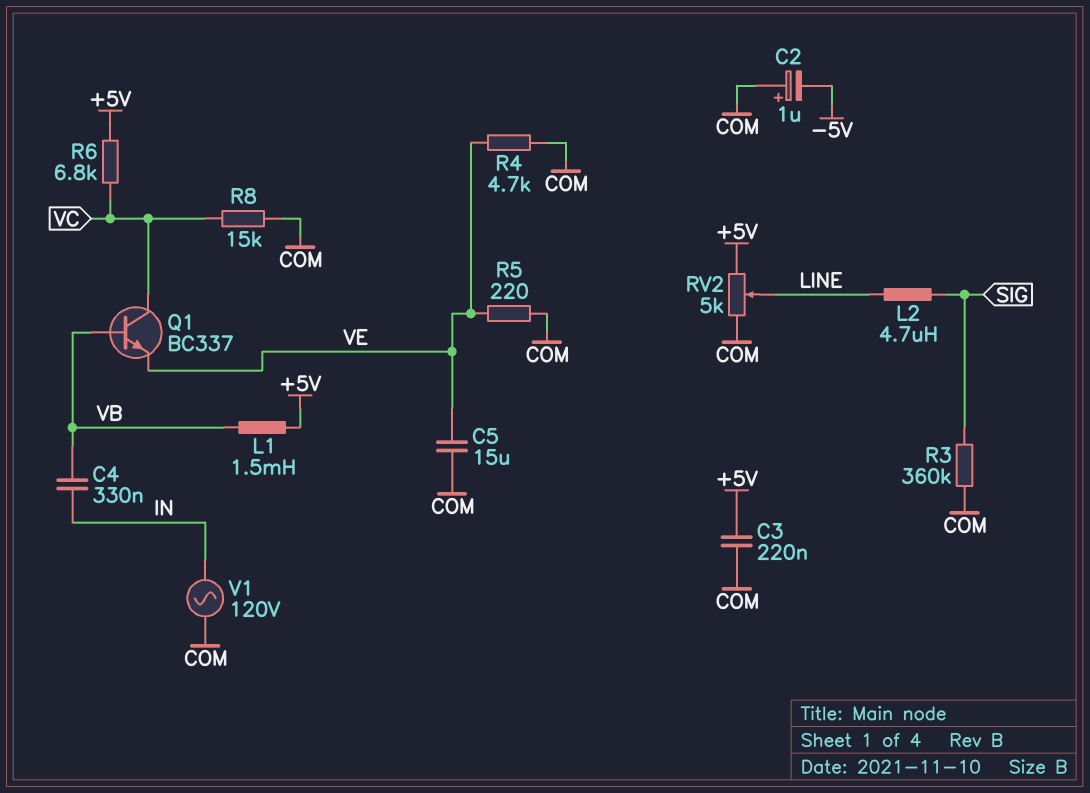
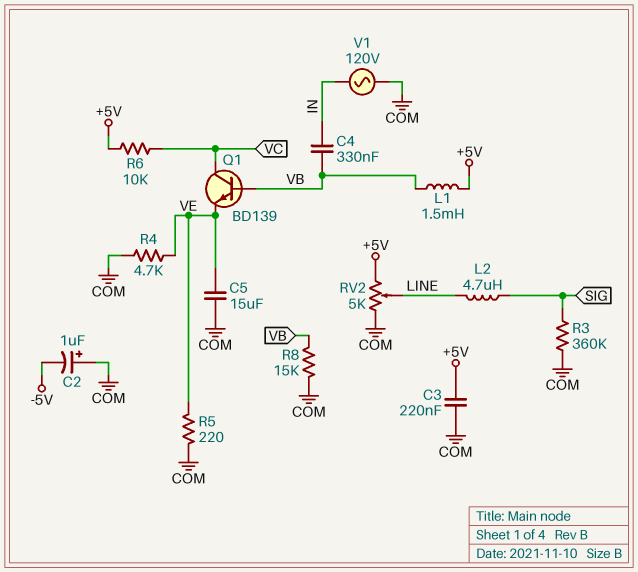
Q1: NPN BC337 (B VB, C VC, E VE) -> NPN BD139 (B VB, C VC, E VE)
R6: 6.8k (+5V, VC) -> 10k (+5V, VC)
R8: 15k (COM, VC) -> 15k (COM, VB)

